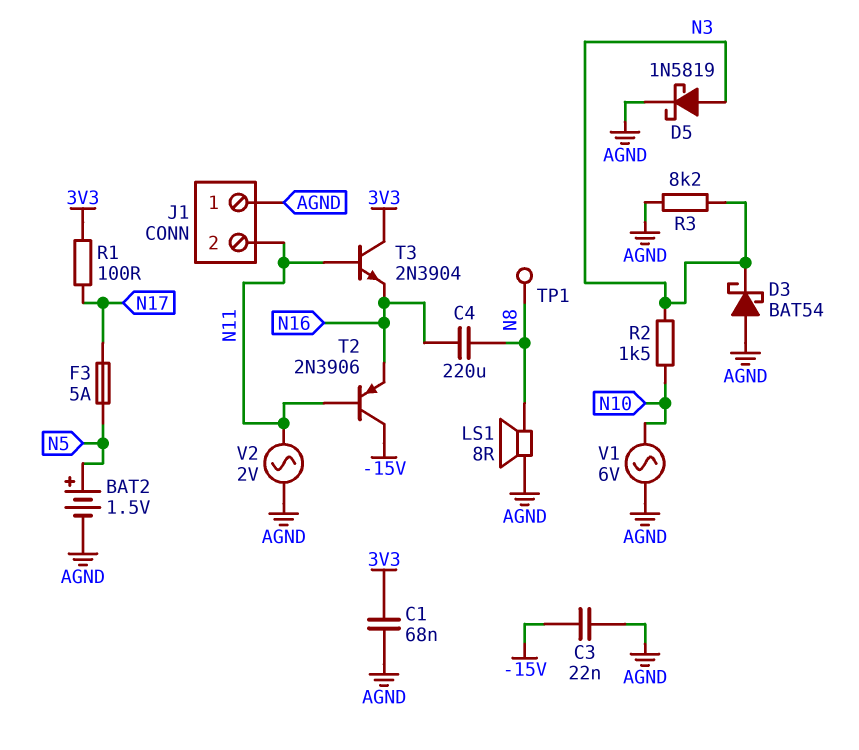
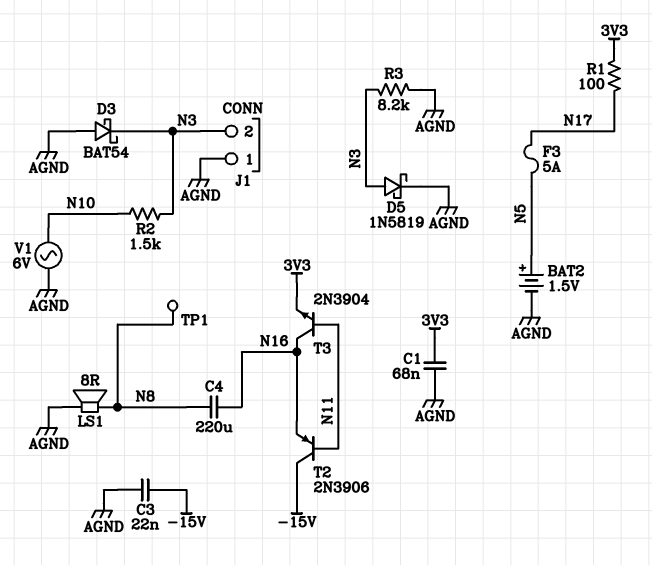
J1 pin 2: N11 -> N3
T3: NPN 2N3904 (B N11, C 3V3, E N16) -> NPN 2N3904 (B N11, C N16, E 3V3)
V2: AC 2V (AGND, N11) -> none

